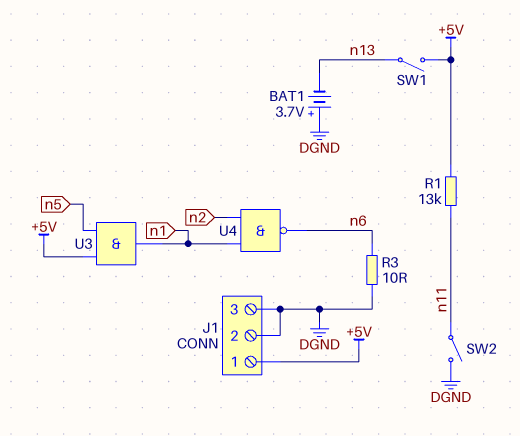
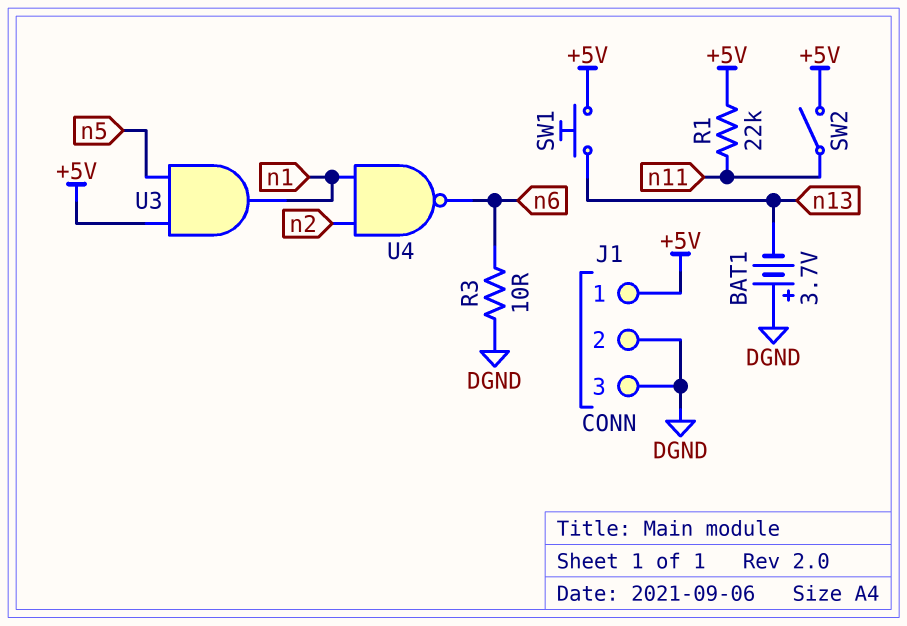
R1: 13k (+5V, n11) -> 22k (+5V, n11)
SW1: switch (+5V, n13) -> button (+5V, n13)
SW2: switch (DGND, n11) -> switch (+5V, n11)

